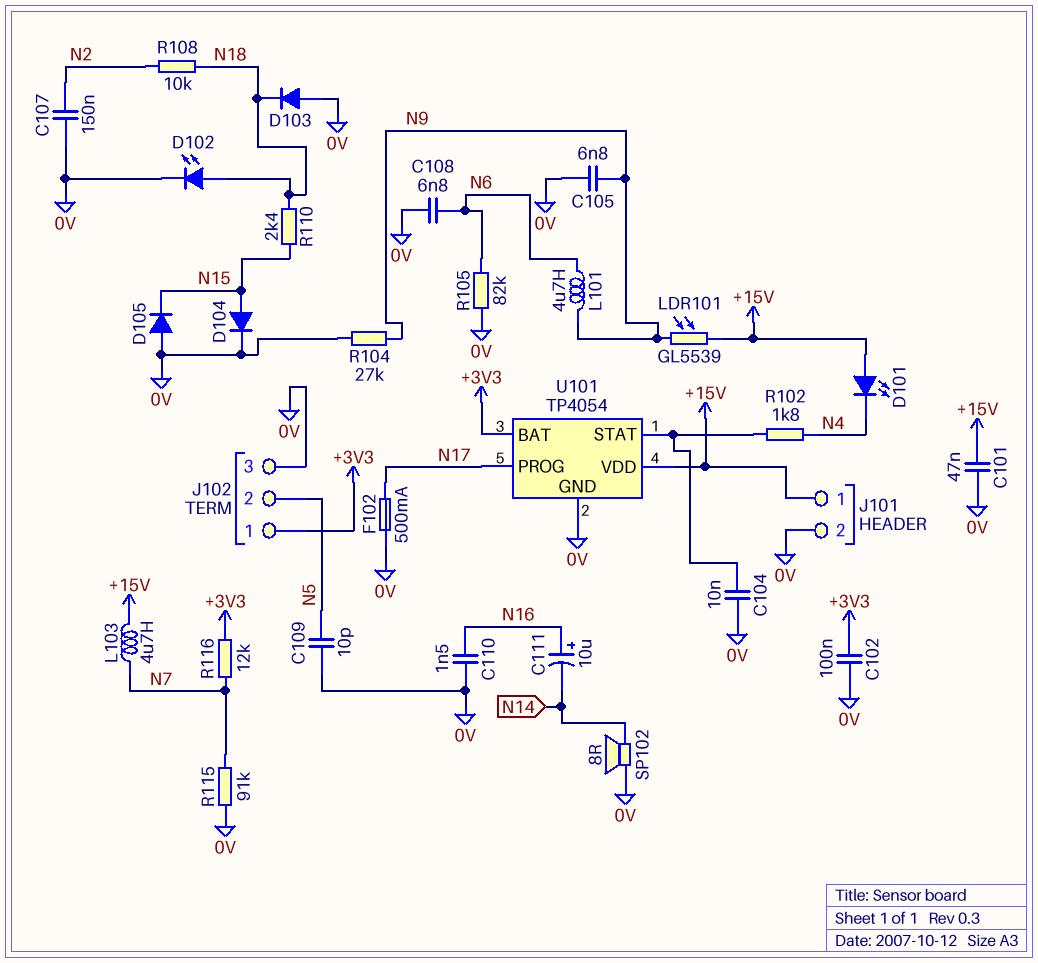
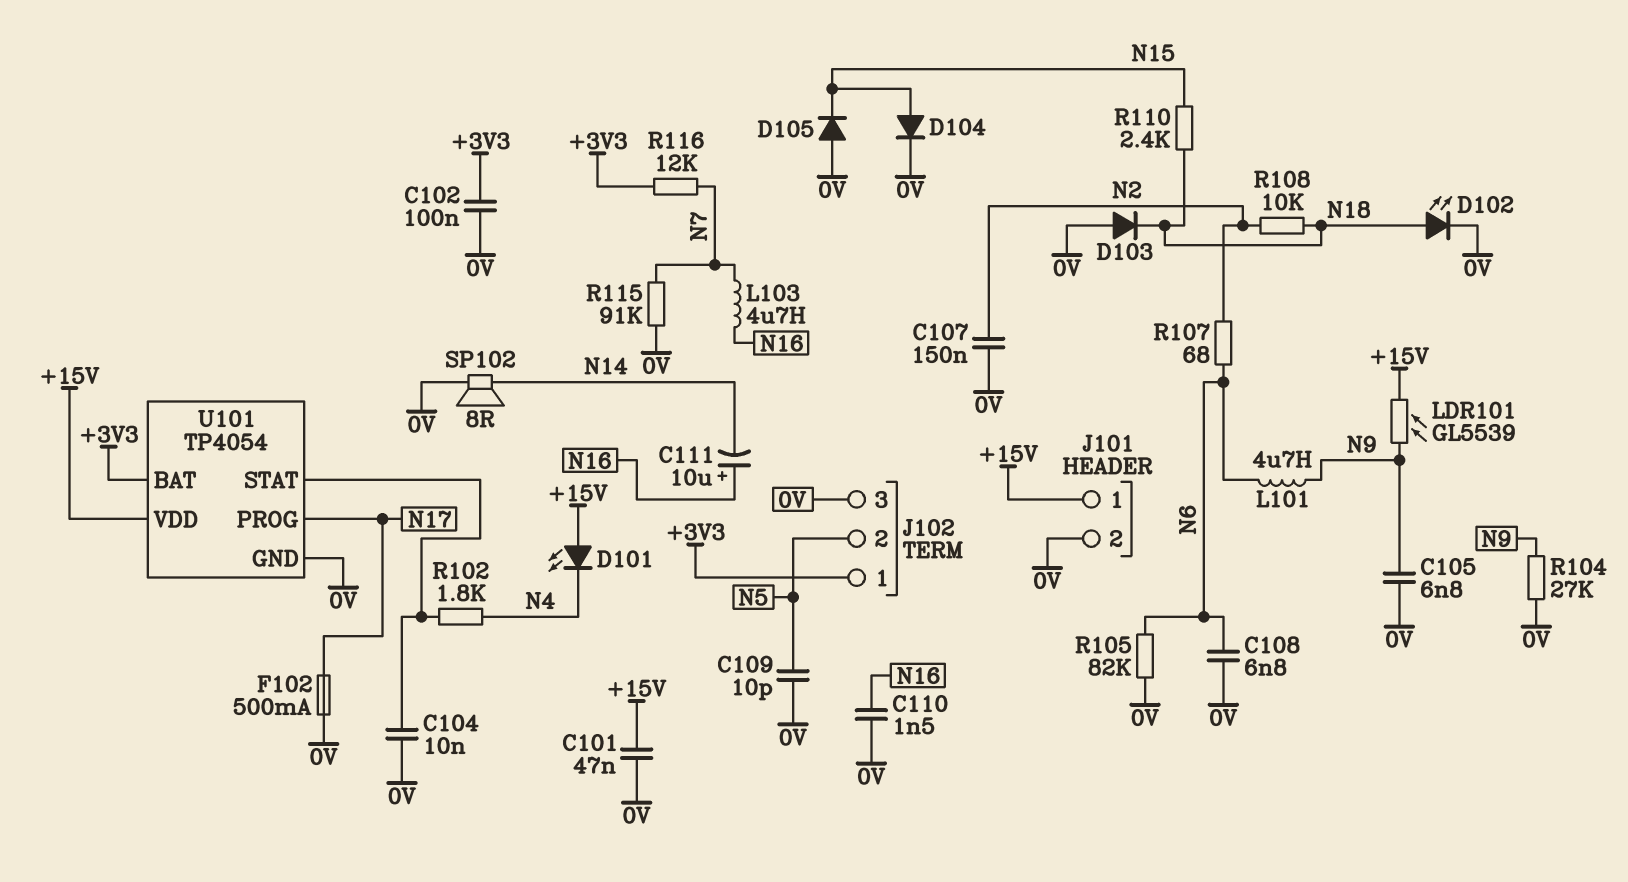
L103: 4.7uH (+15V, N7) -> 4.7uH (N7, N16)
R107: none -> 68 (N2, N6)

